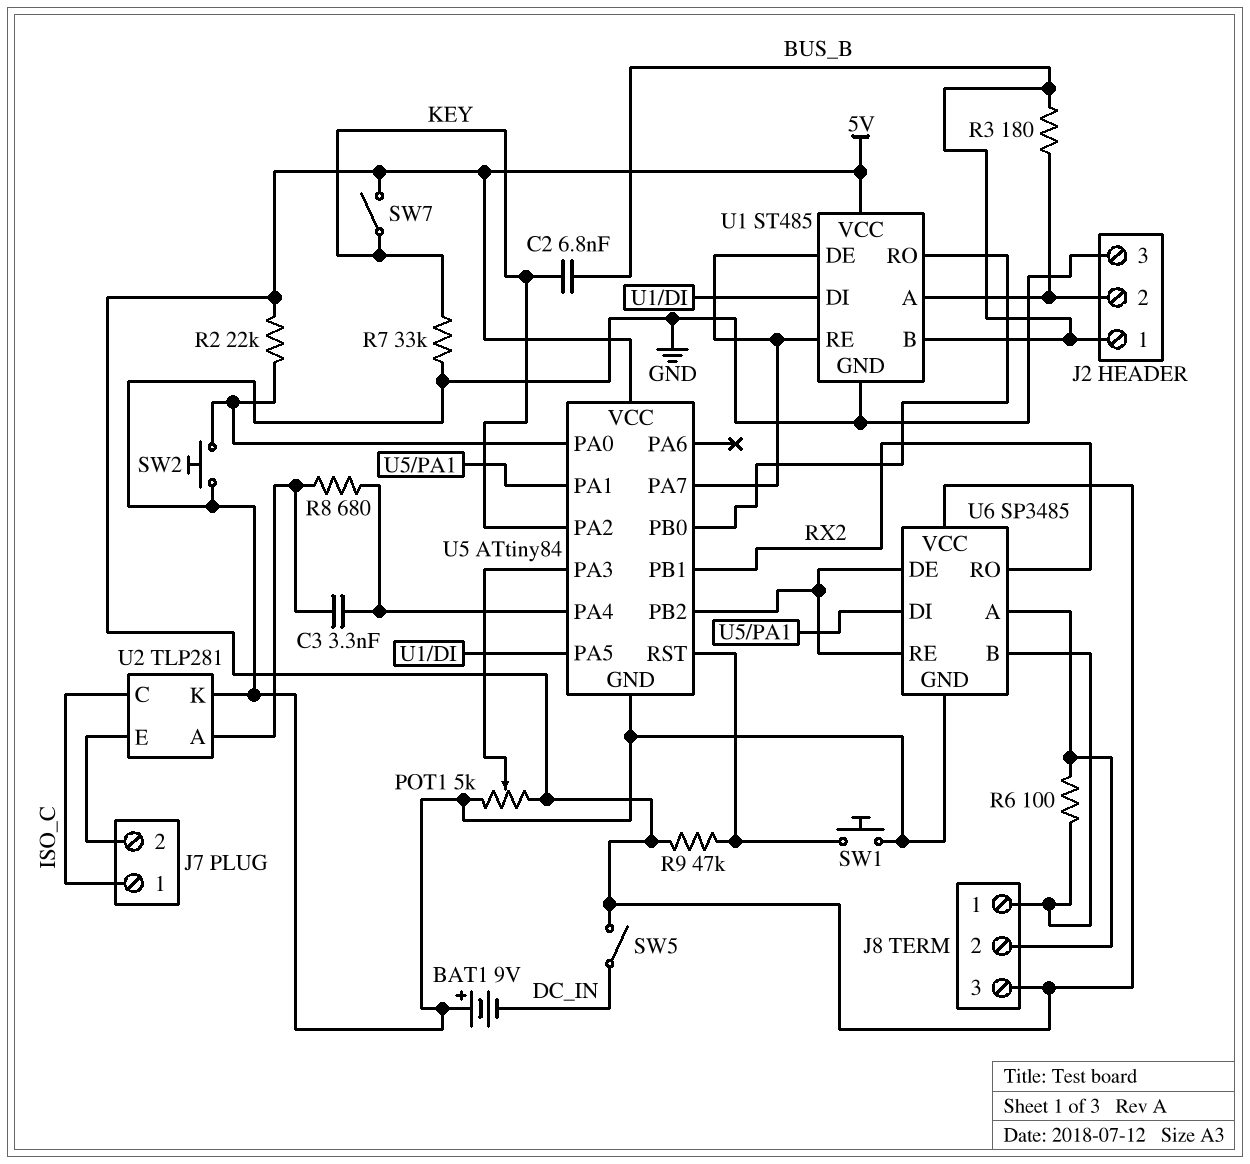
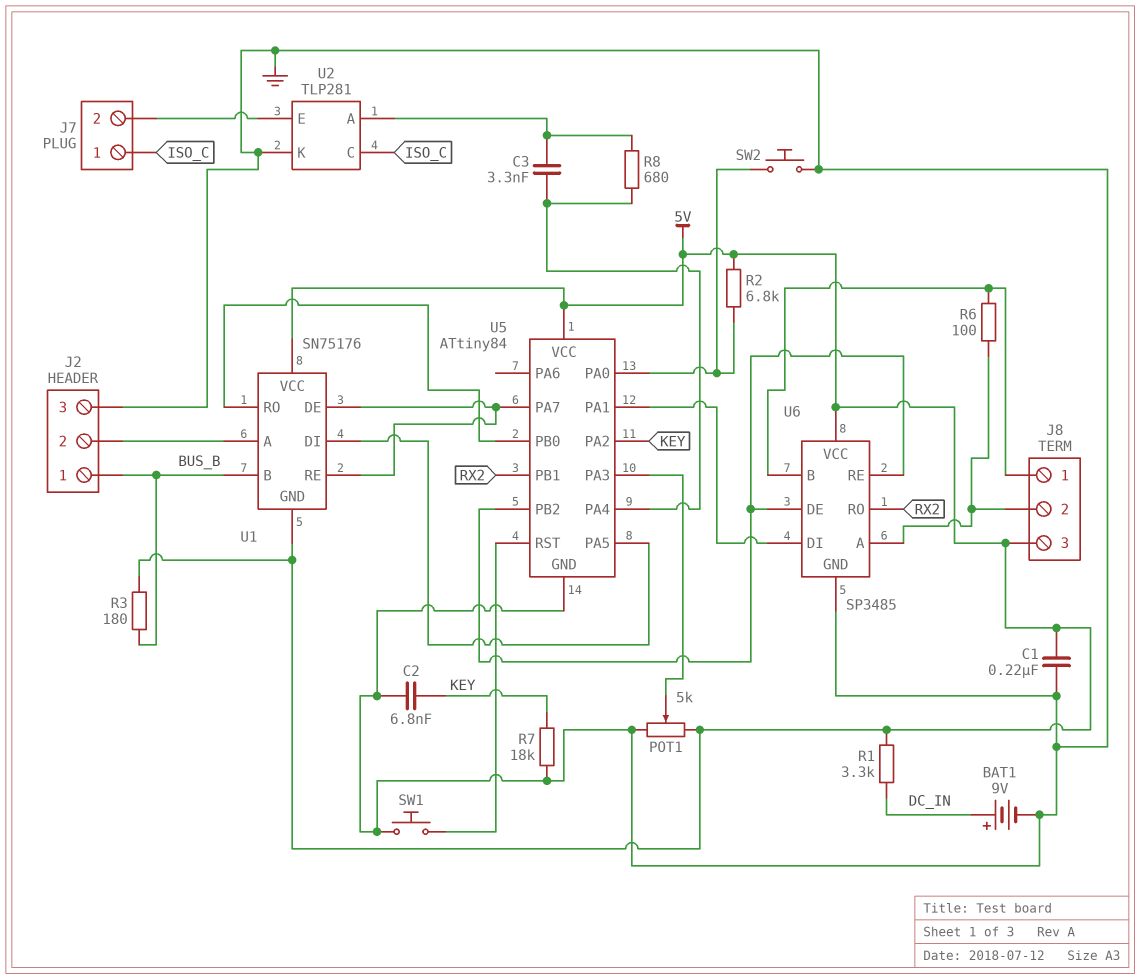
BAT1: 9V (plus GND, minus DC_IN) -> 9V (plus DC_IN, minus GND)
C1: none -> 220nF (5V, GND)
C2: 6.8nF (BUS_B, KEY) -> 6.8nF (GND, KEY)
R1: none -> 3.3k (5V, DC_IN)
R2: 22k (5V, U5/PA0) -> 6.8k (5V, U5/PA0)
R3: 180 (BUS_B, J2/2) -> 180 (5V, BUS_B)
R7: 33k (GND, KEY) -> 18k (GND, KEY)
R9: 47k (5V, U5/RST) -> none
SW5: switch (5V, DC_IN) -> none
SW7: switch (5V, KEY) -> none
U1: ST485 -> SN75176
U1 pin GND: GND -> 5V

